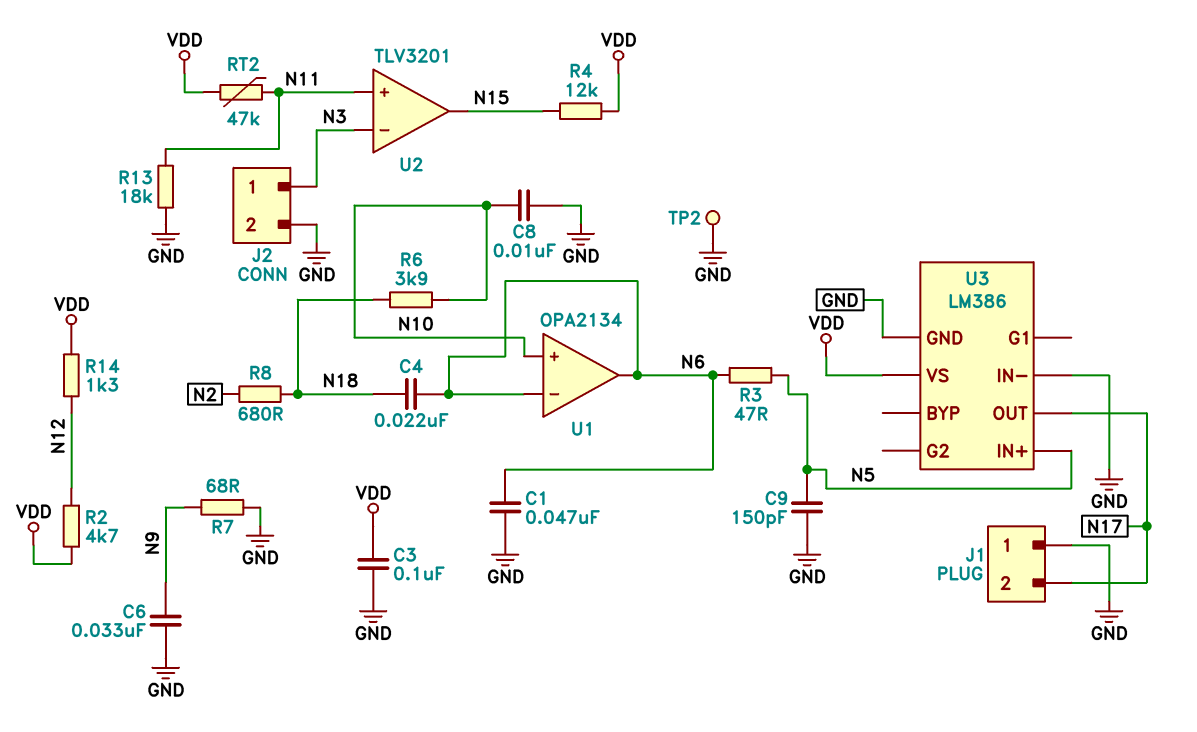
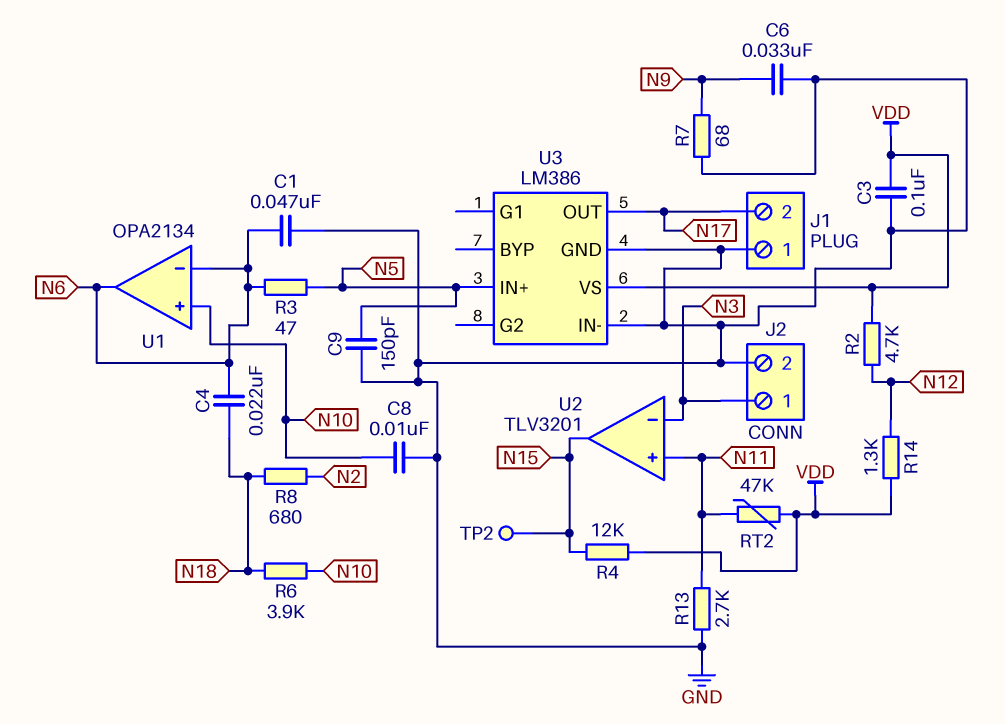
R13: 18k (GND, N11) -> 2.7k (GND, N11)
TP2: test point (GND) -> test point (N15)

